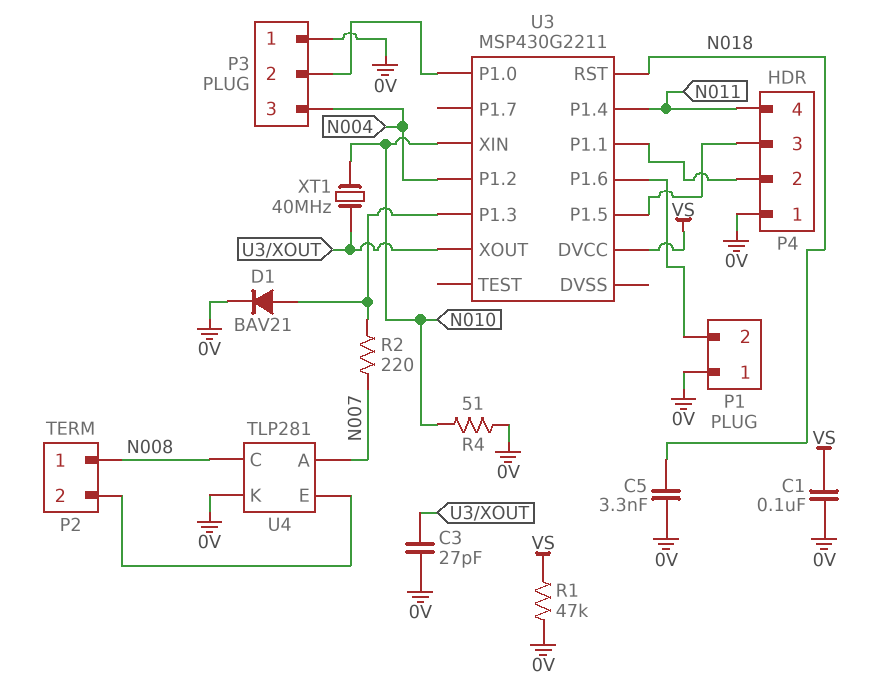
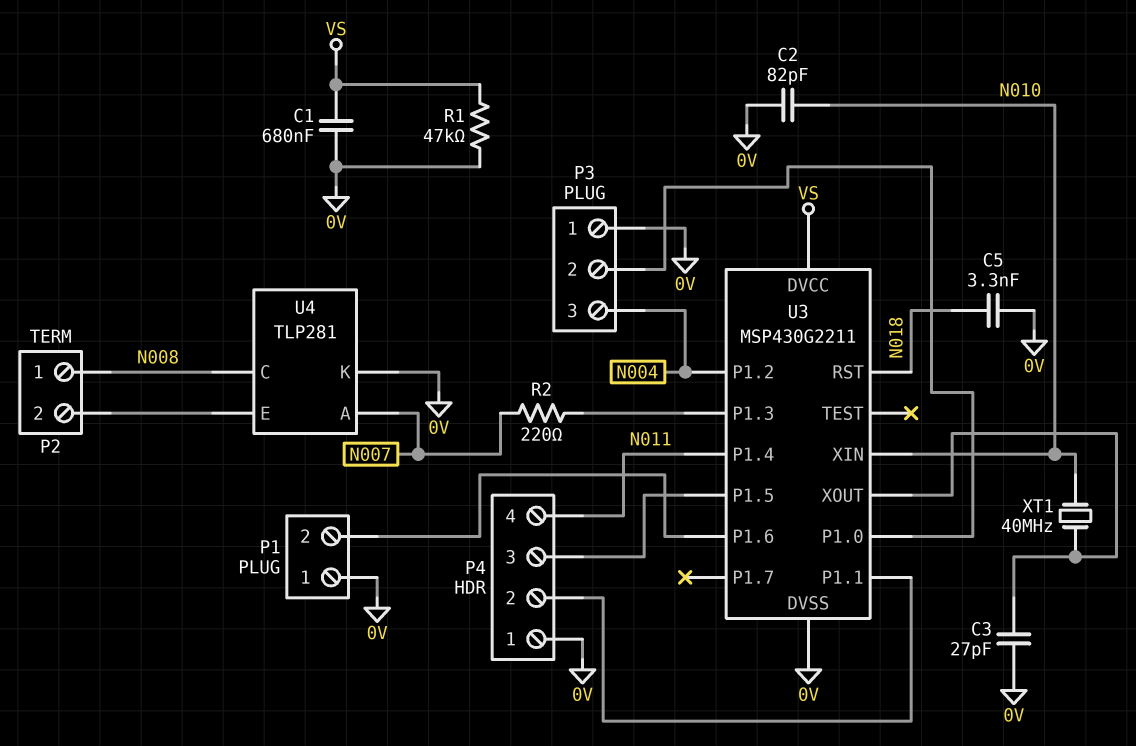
C1: 100nF (0V, VS) -> 680nF (0V, VS)
C2: none -> 82pF (0V, N010)
D1: diode BAV21 (A U3/P1.3, K 0V) -> none
R4: 51 (0V, N010) -> none
U3 pin DVSS: none -> 0V

